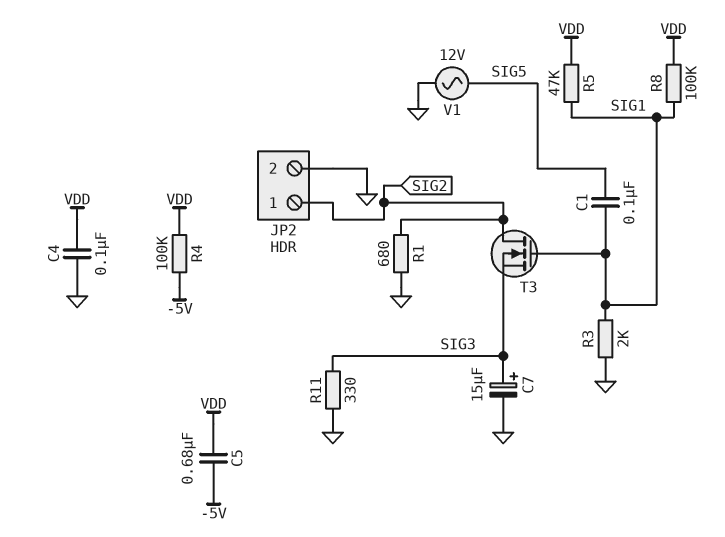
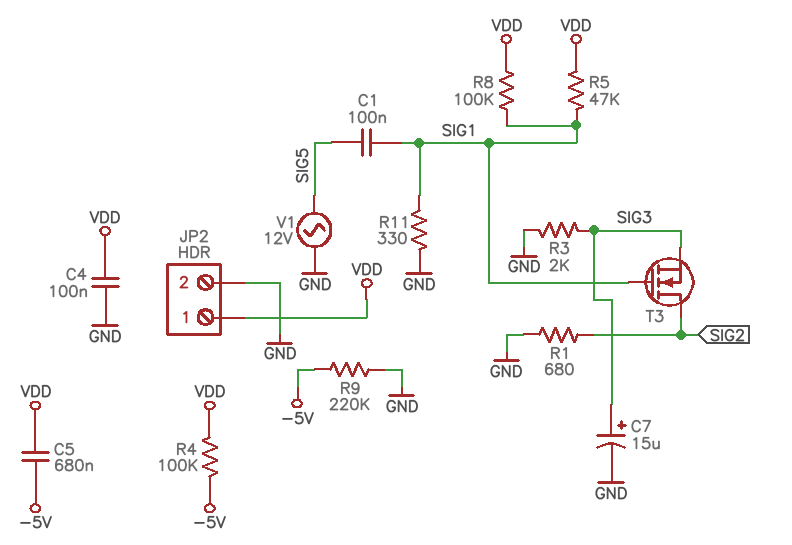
JP2 pin 1: SIG2 -> VDD
R3: 2k (GND, SIG1) -> 2k (GND, SIG3)
R9: none -> 220k (-5V, GND)
R11: 330 (GND, SIG3) -> 330 (GND, SIG1)

